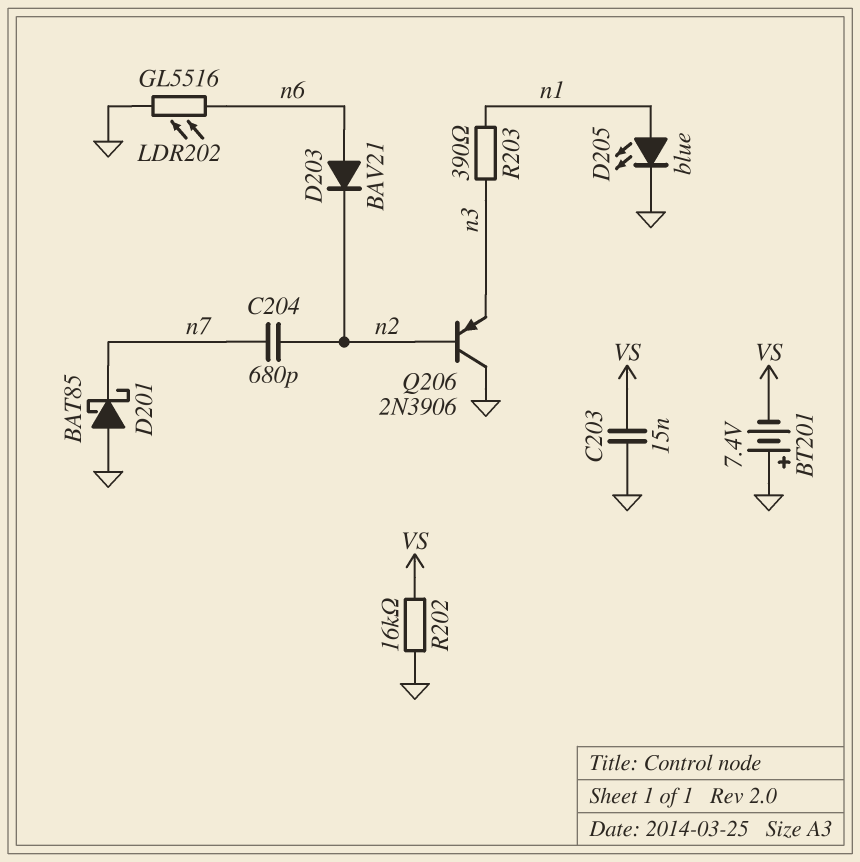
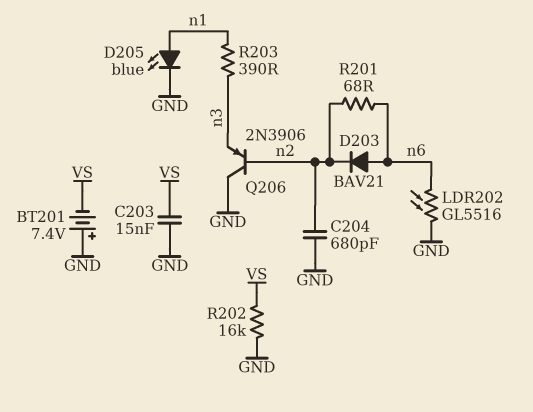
C204: 680pF (n2, n7) -> 680pF (GND, n2)
D201: schottky BAT85 (A GND, K n7) -> none
R201: none -> 68 (n2, n6)

